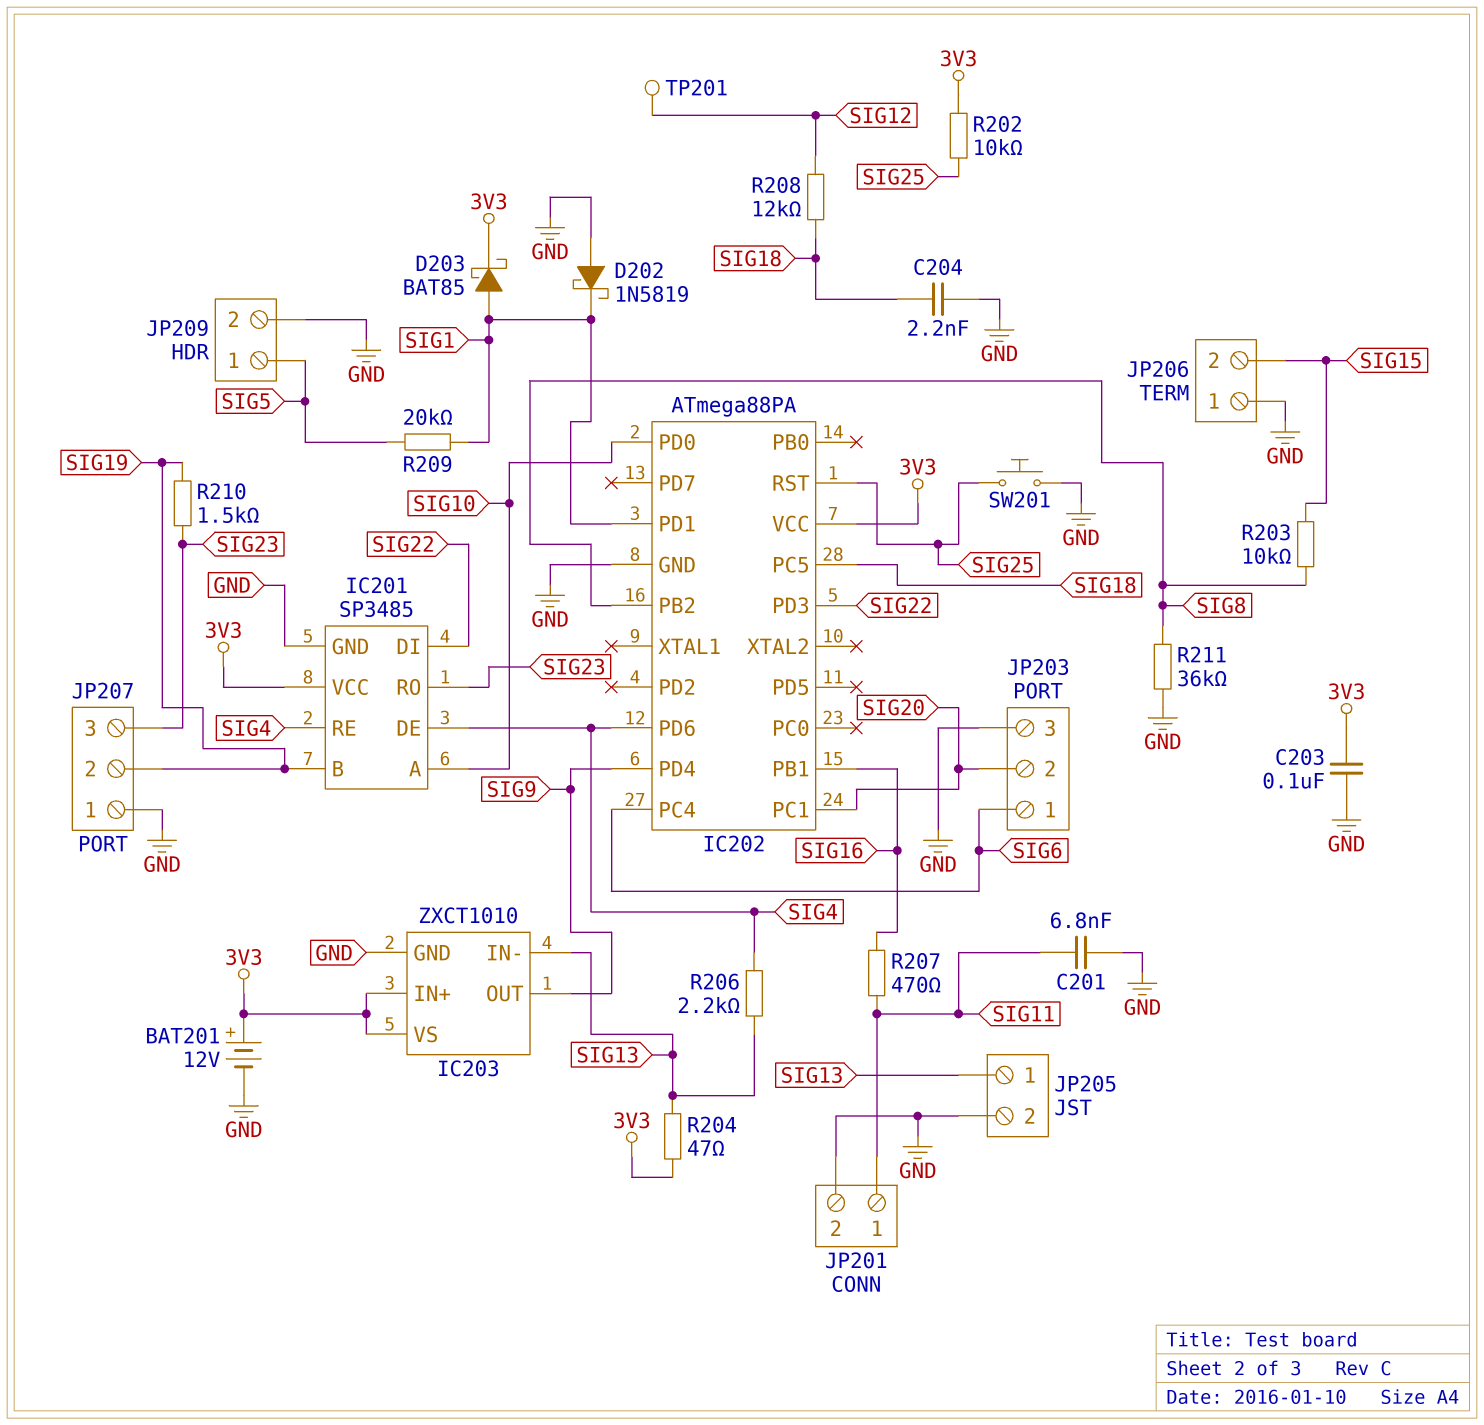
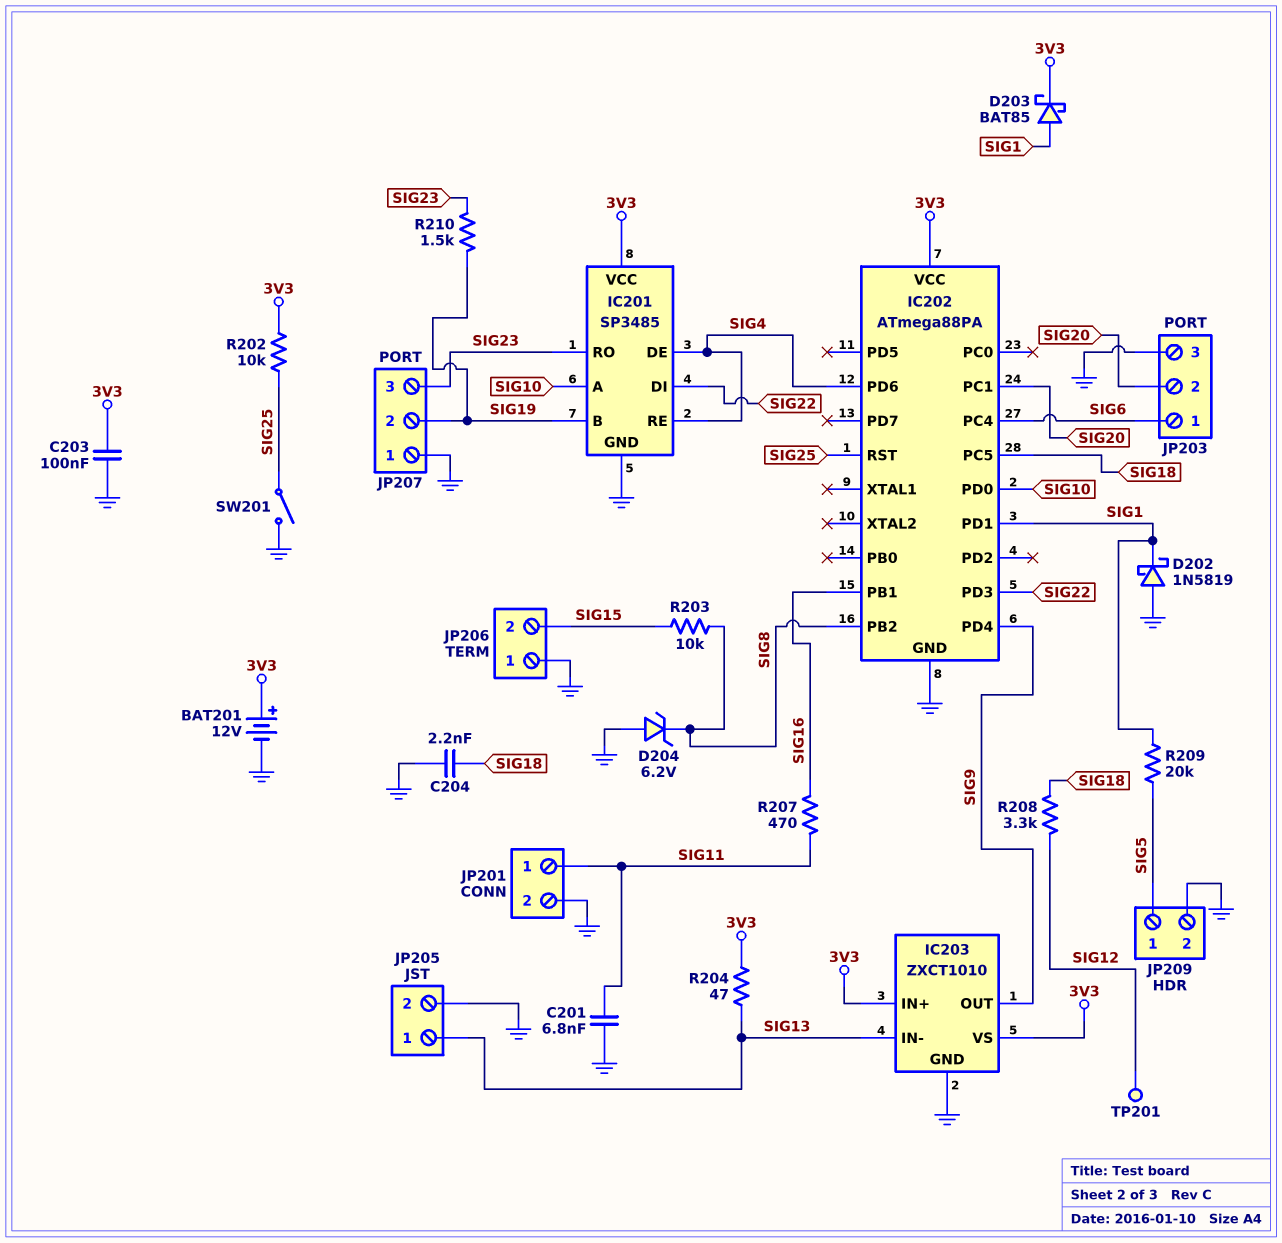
D204: none -> zener 6.2V (A GND, K SIG8)
R206: 2.2k (SIG4, SIG13) -> none
R208: 12k (SIG12, SIG18) -> 3.3k (SIG12, SIG18)
R211: 36k (GND, SIG8) -> none
SW201: button (GND, SIG25) -> switch (GND, SIG25)

